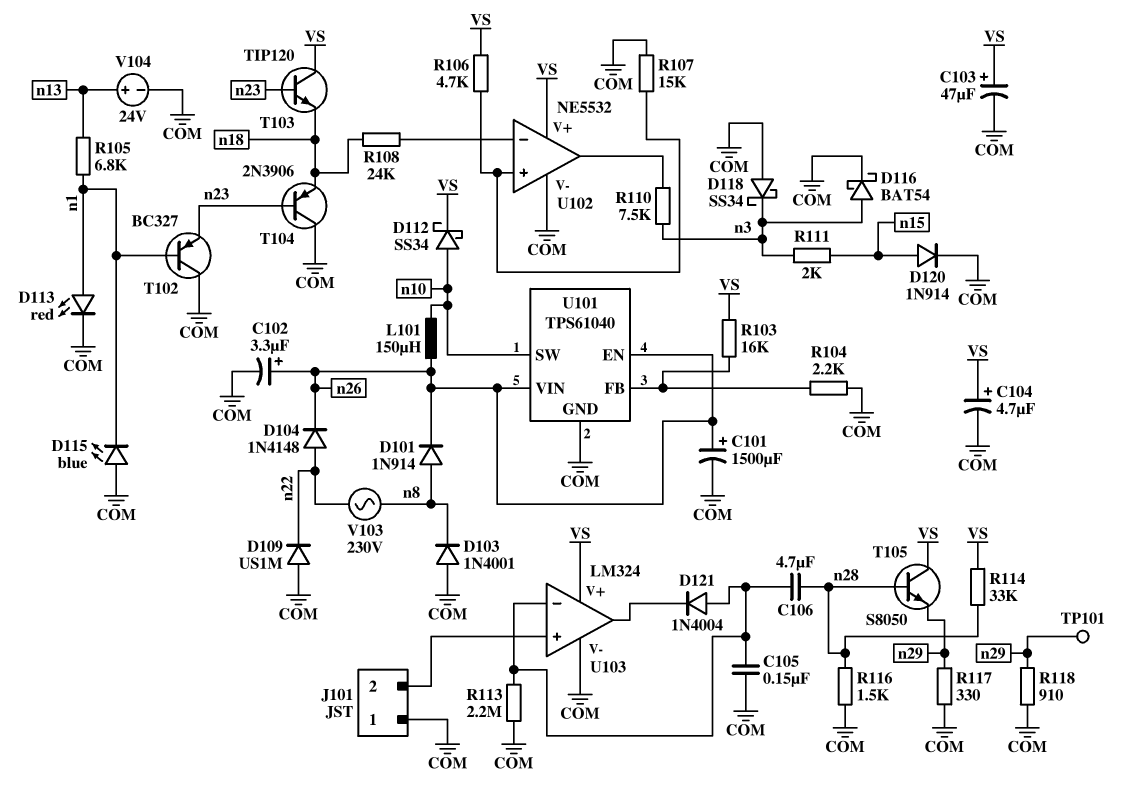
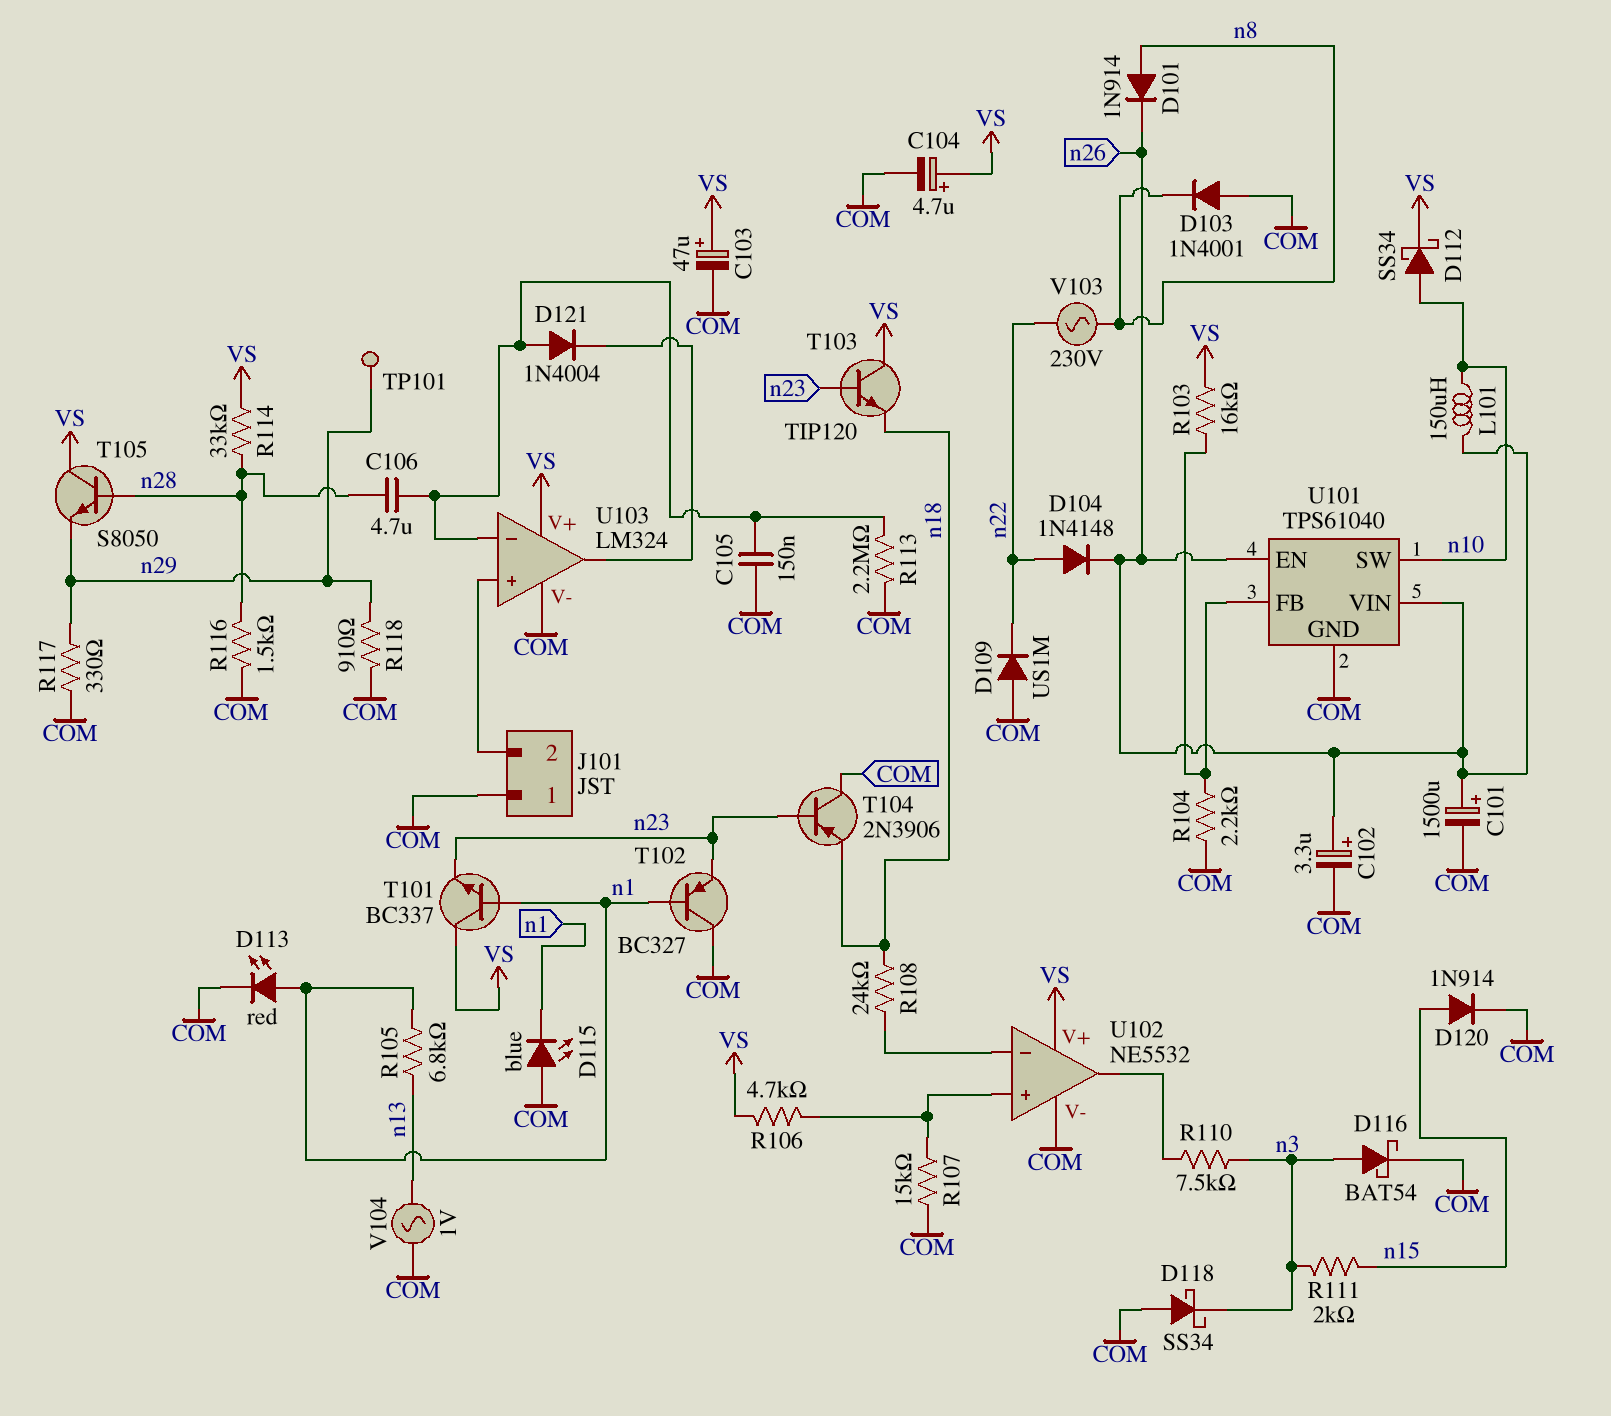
T101: none -> NPN BC337 (B n1, C VS, E n23)
V104: 24V (plus n13, minus COM) -> AC 1V (COM, n13)

